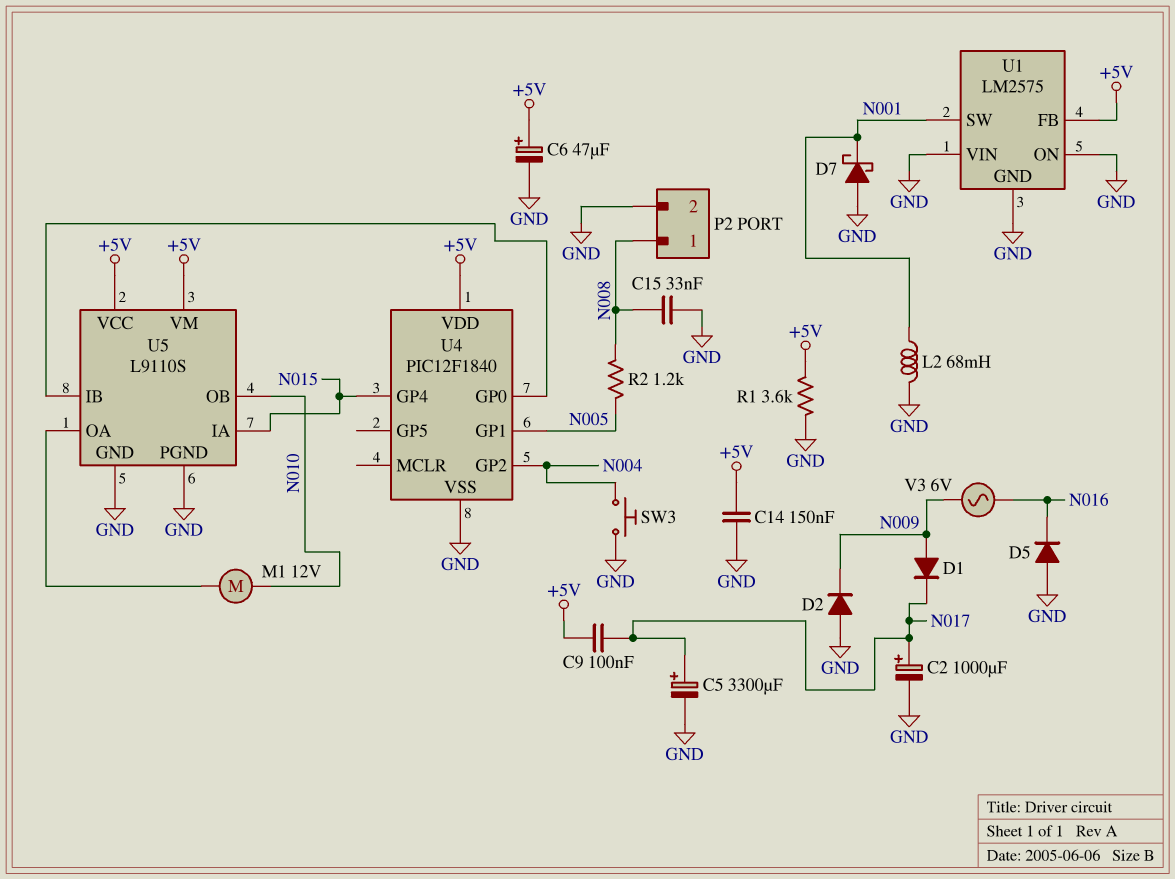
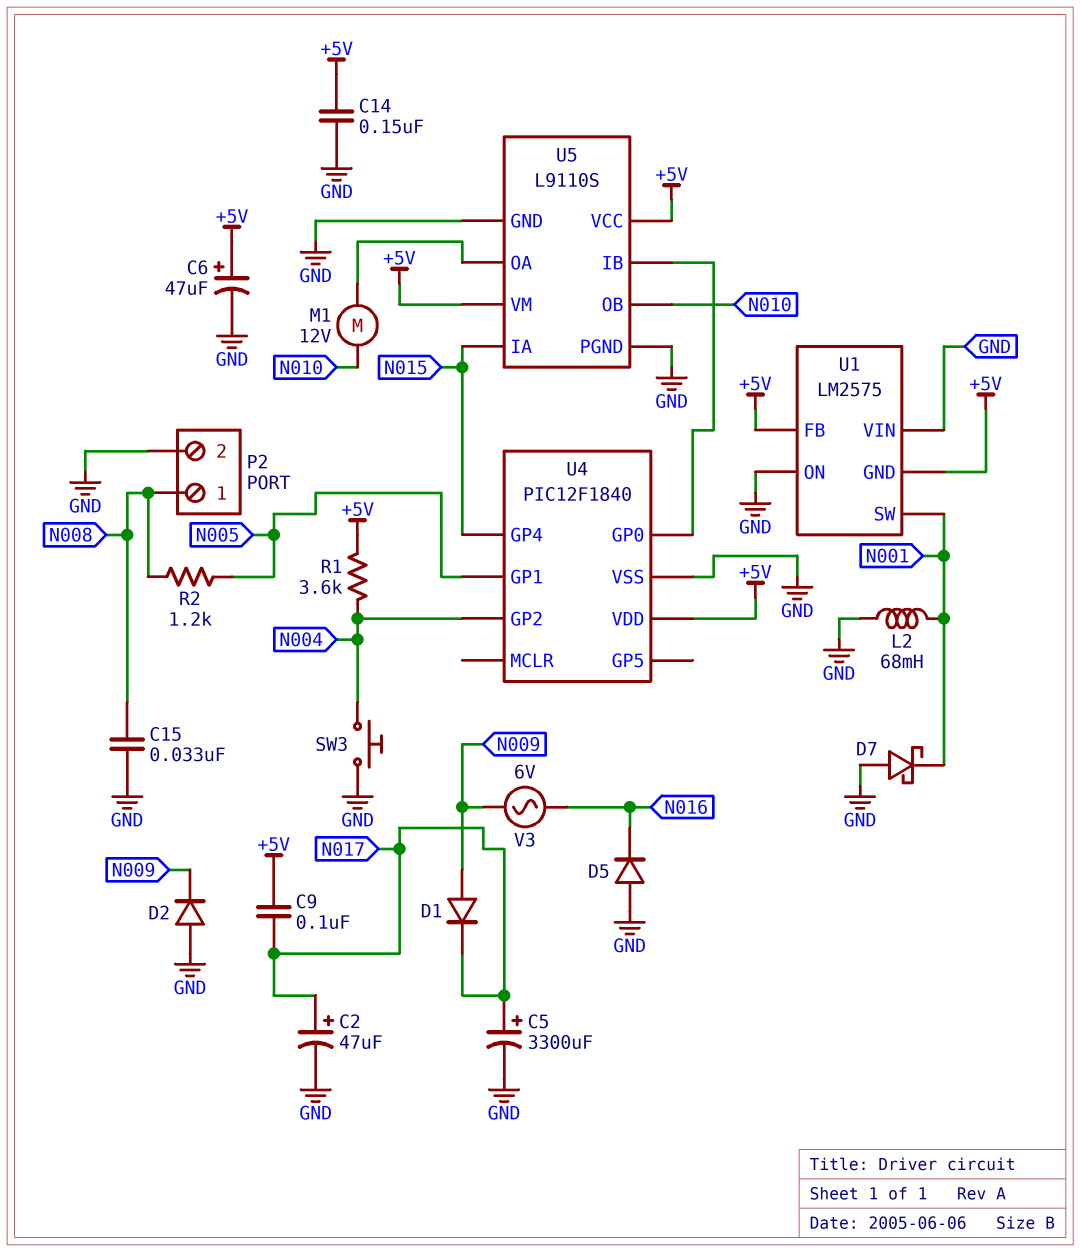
C2: 1000uF (plus N017, minus GND) -> 47uF (plus N017, minus GND)
R1: 3.6k (+5V, GND) -> 3.6k (+5V, N004)
U1 pin GND: GND -> +5V

